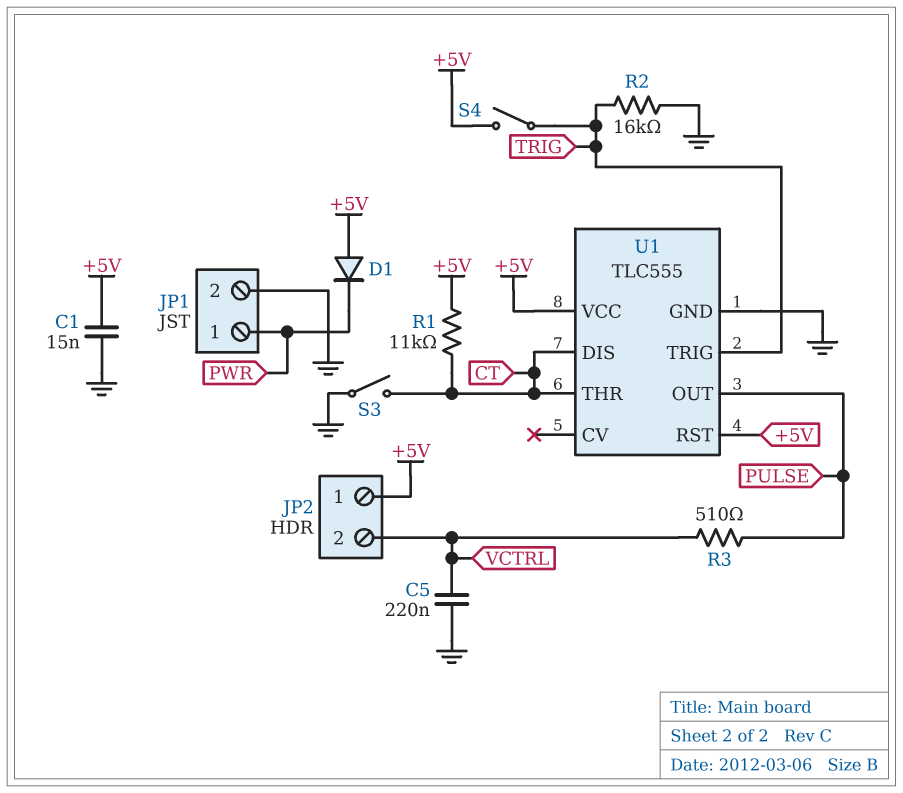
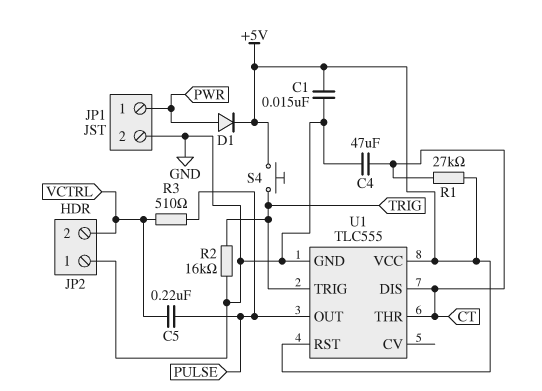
C4: none -> 47uF (CT, GND)
C5: 220nF (GND, VCTRL) -> 220nF (PULSE, VCTRL)
D1: diode (A +5V, K PWR) -> diode (A PWR, K +5V)
JP2 pin 1: +5V -> GND
R1: 11k (+5V, CT) -> 27k (+5V, CT)
S3: switch (CT, GND) -> none
S4: switch (+5V, TRIG) -> button (+5V, TRIG)

